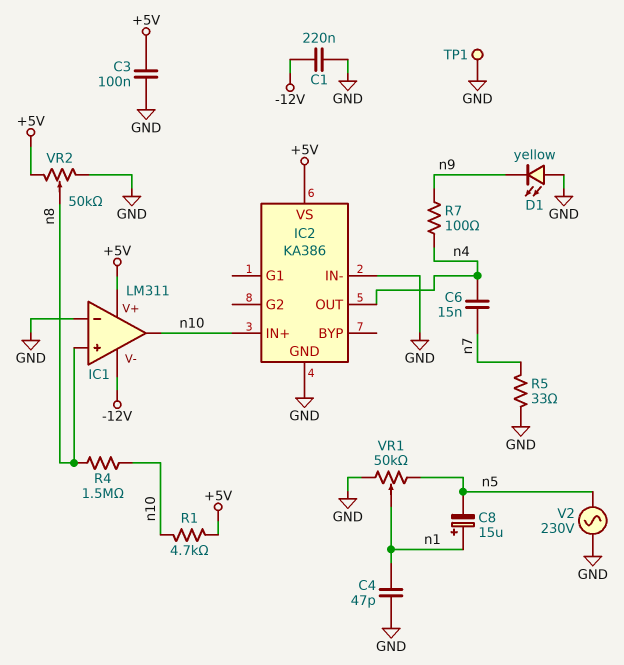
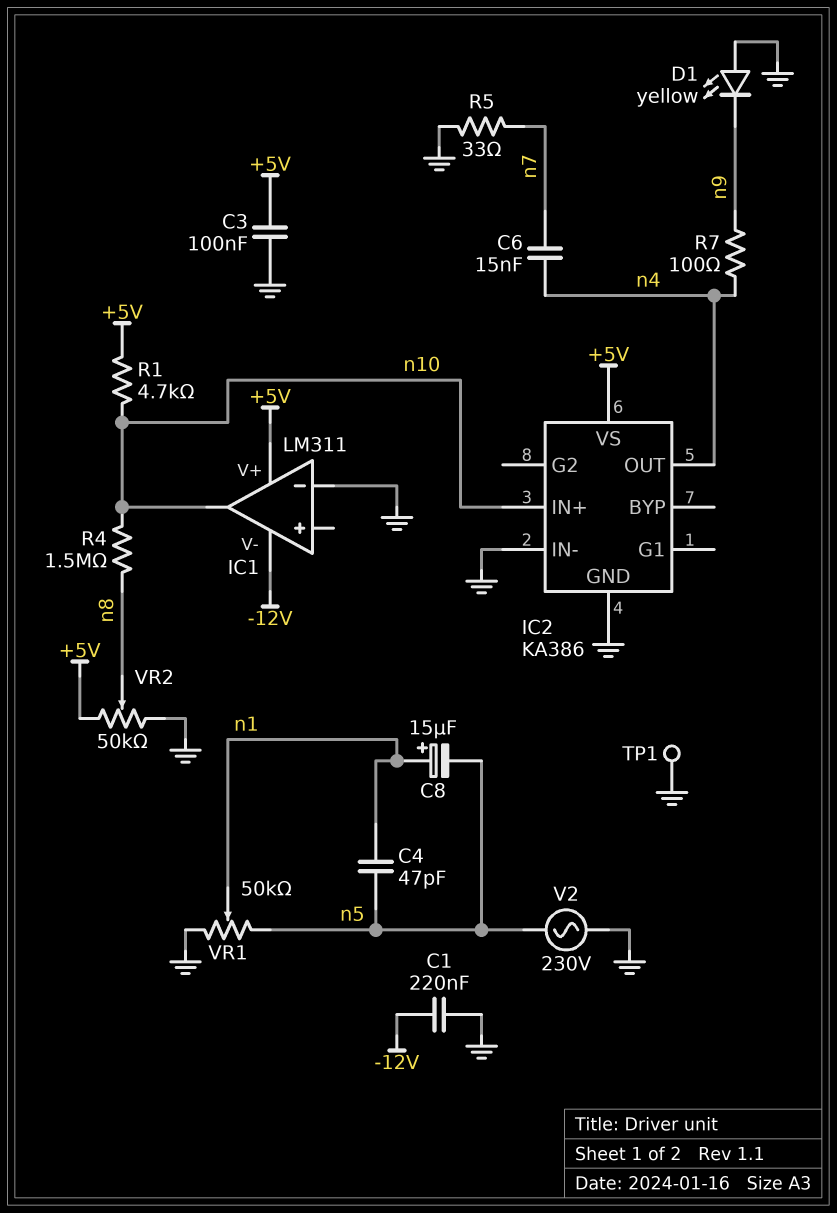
C4: 47pF (GND, n1) -> 47pF (n1, n5)
IC1 pin in+: n8 -> none

